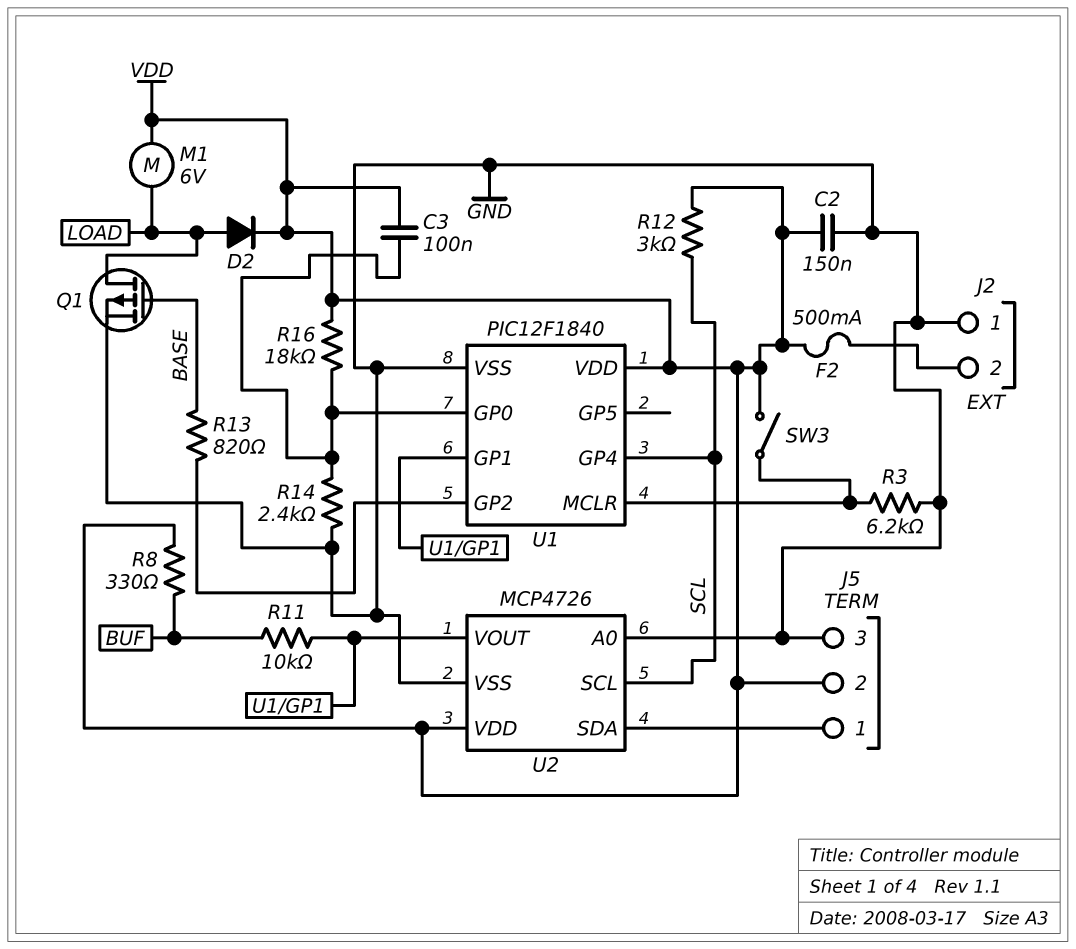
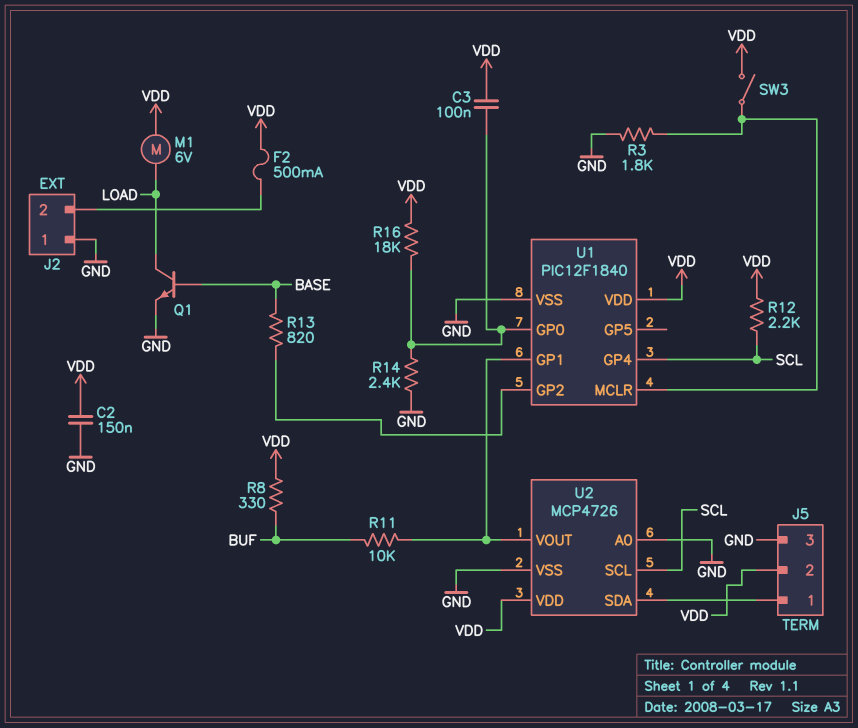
D2: diode (A LOAD, K VDD) -> none
Q1: PMOS (G BASE, D LOAD, S GND) -> NPN (B BASE, C LOAD, E GND)
R3: 6.2k (GND, U1/MCLR) -> 1.8k (GND, U1/MCLR)
R12: 3k (SCL, VDD) -> 2.2k (SCL, VDD)

